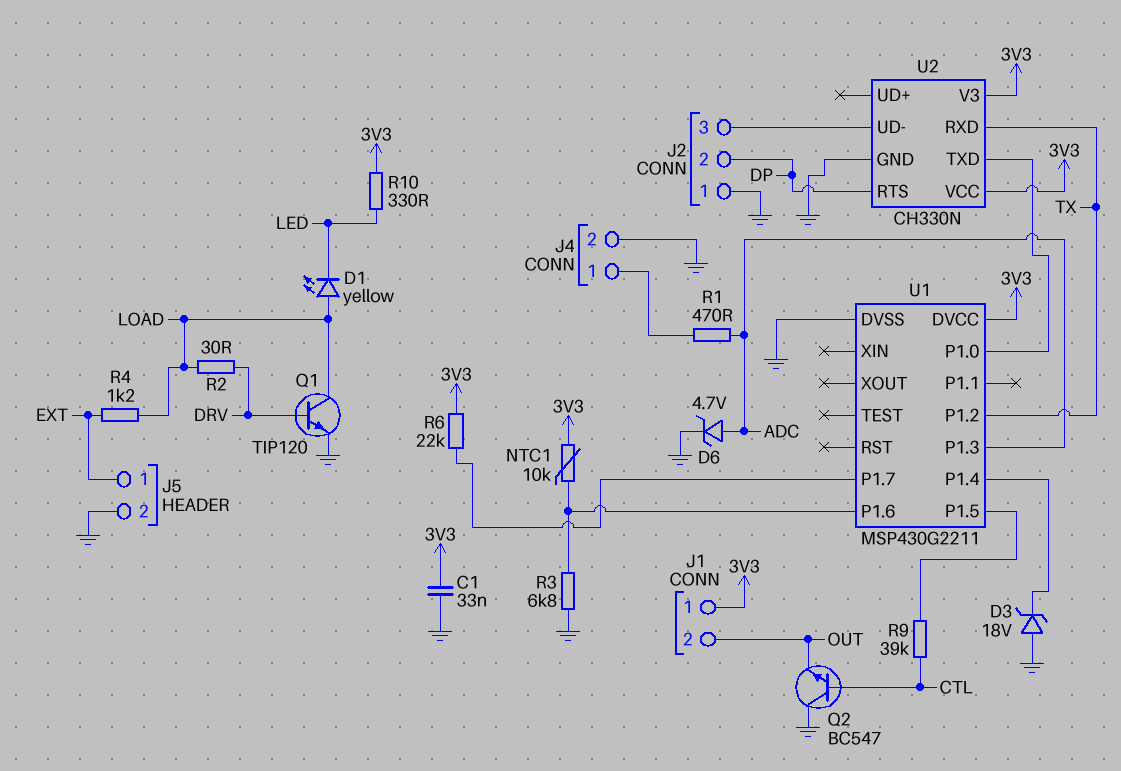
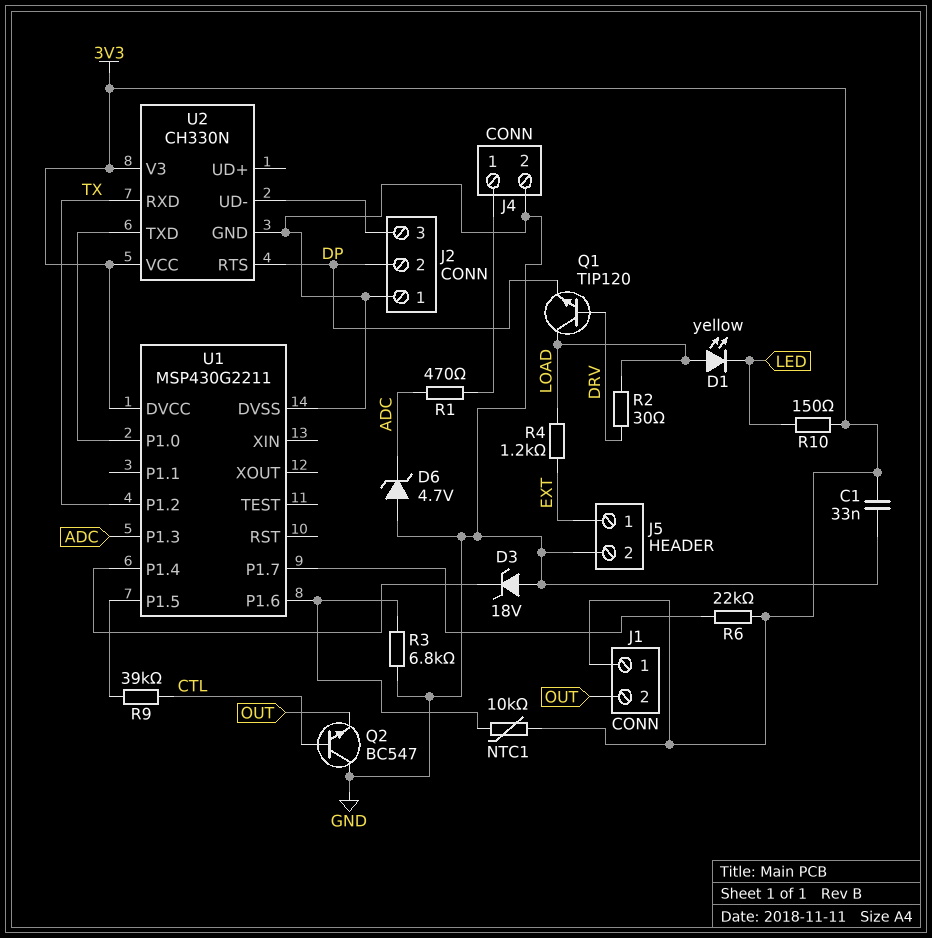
D6: zener 4.7V (A ADC, K GND) -> zener 4.7V (A GND, K ADC)
Q1: NPN TIP120 (B DRV, C LOAD, E GND) -> NPN TIP120 (B DRV, C LOAD, E DP)
R10: 330 (3V3, LED) -> 150 (3V3, LED)

